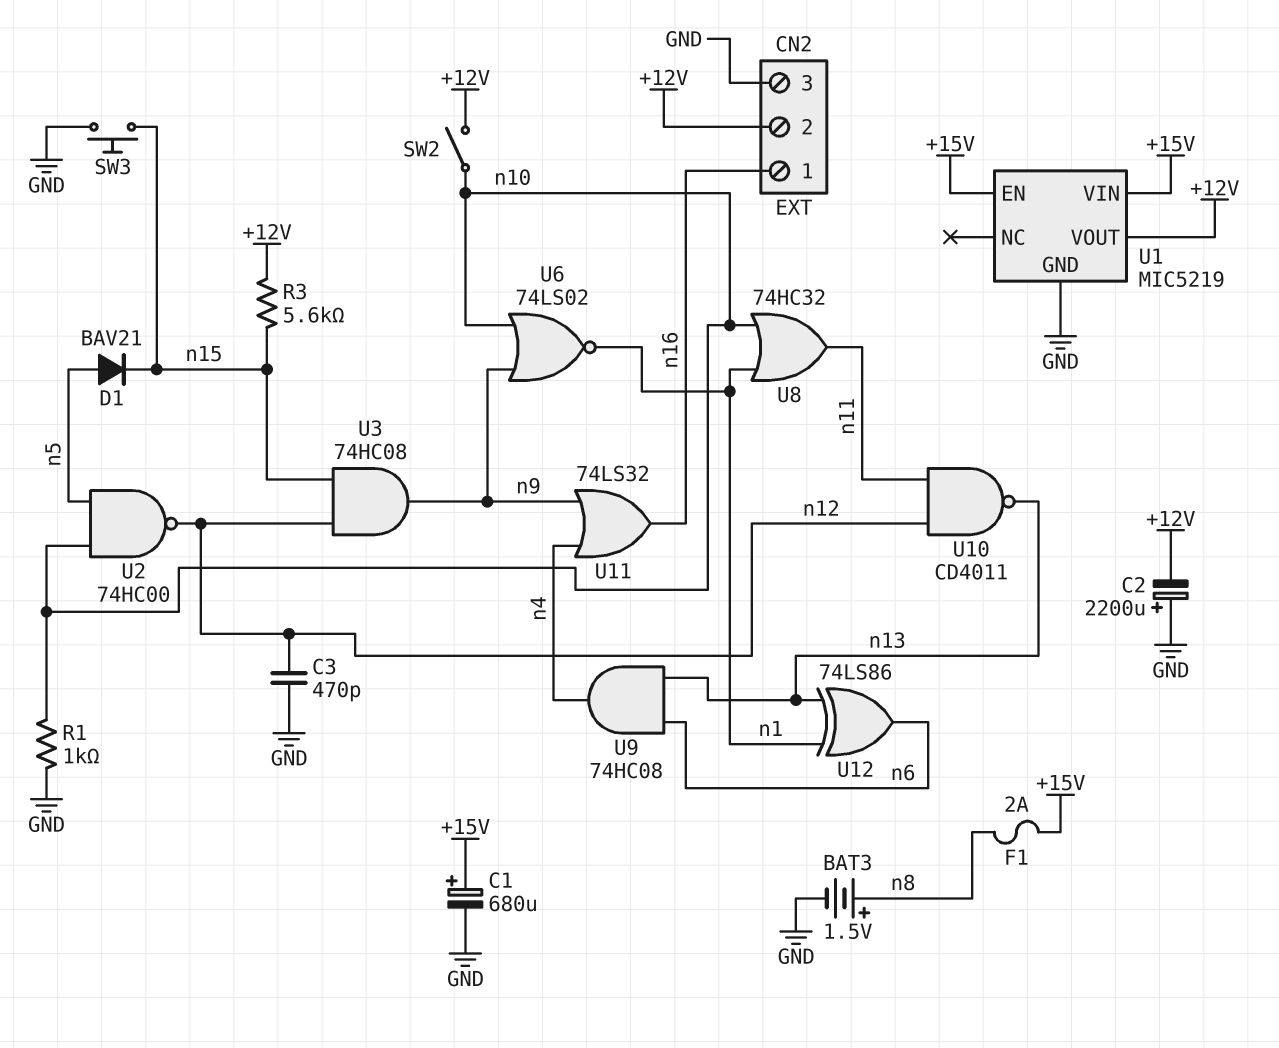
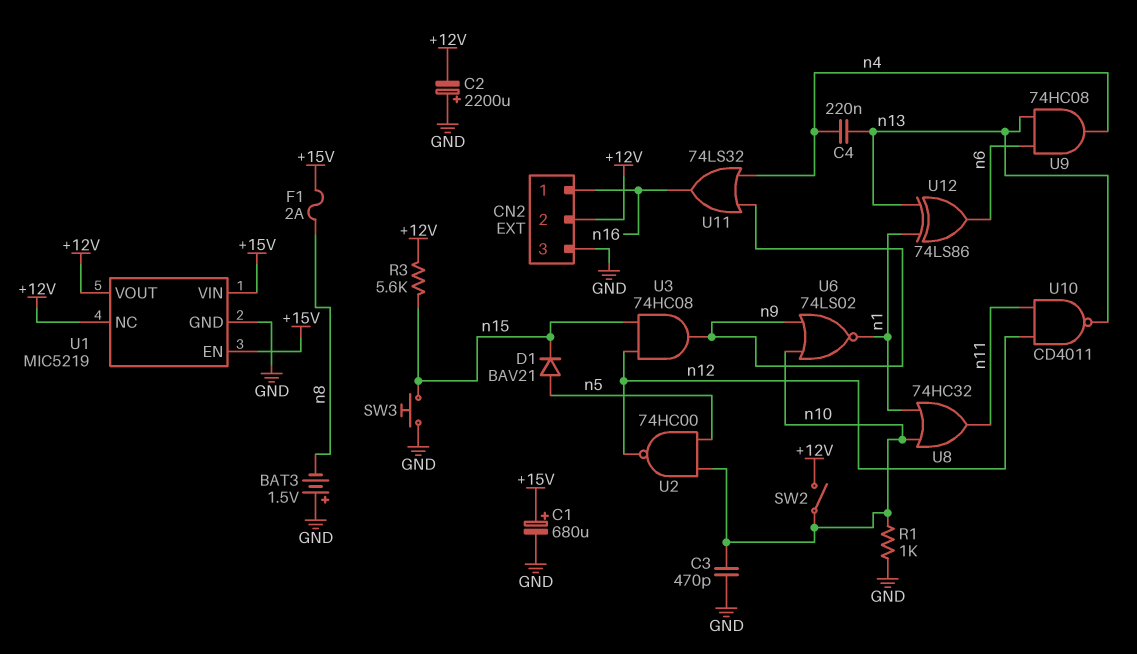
BAT3: 1.5V (plus n8, minus GND) -> 1.5V (plus GND, minus n8)
C3: 470pF (GND, n12) -> 470pF (GND, n10)
C4: none -> 220nF (n4, n13)
U1 pin NC: none -> +12V

